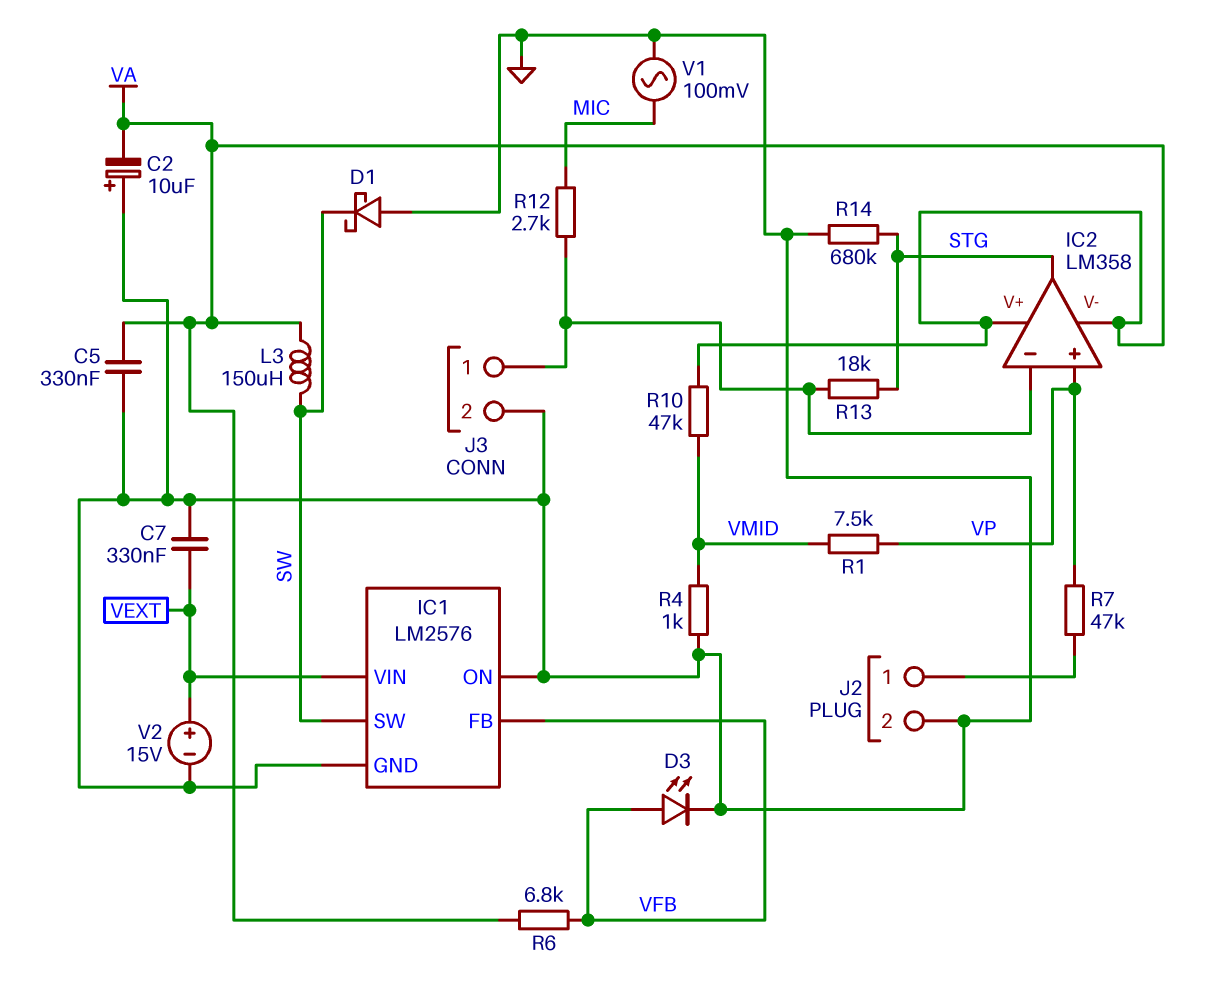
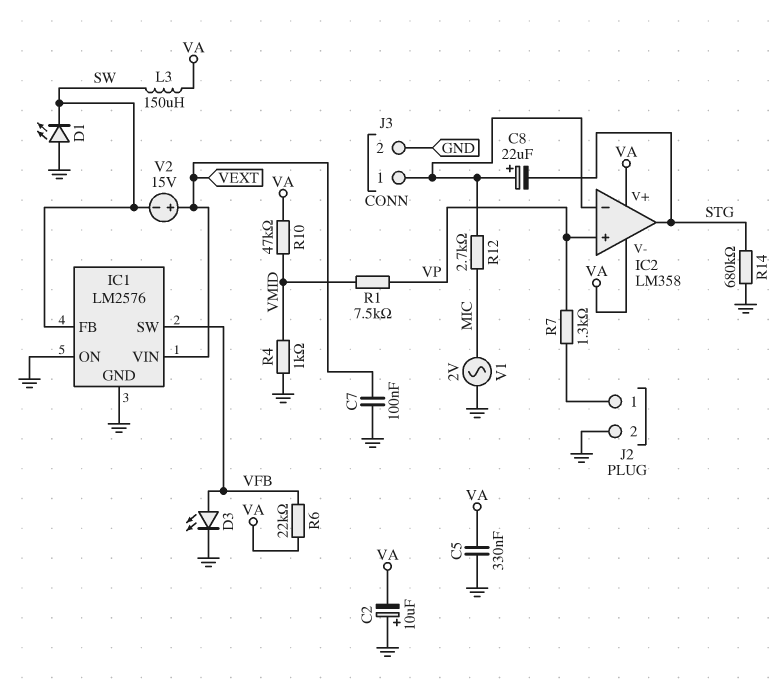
C7: 330nF (GND, VEXT) -> 100nF (GND, VEXT)
C8: none -> 22uF (plus IC2/in-, minus STG)
D1: schottky (A GND, K SW) -> LED (A GND, K SW)
IC1 pin FB: VFB -> SW
IC1 pin SW: SW -> VFB
R6: 6.8k (VA, VFB) -> 22k (VA, VFB)
R7: 47k (J2/1, VP) -> 1.3k (J2/1, VP)
R13: 18k (IC2/in-, STG) -> none
V1: AC 100mV (GND, MIC) -> AC 2V (GND, MIC)
V2: 15V (plus VEXT, minus GND) -> 15V (plus VEXT, minus SW)

